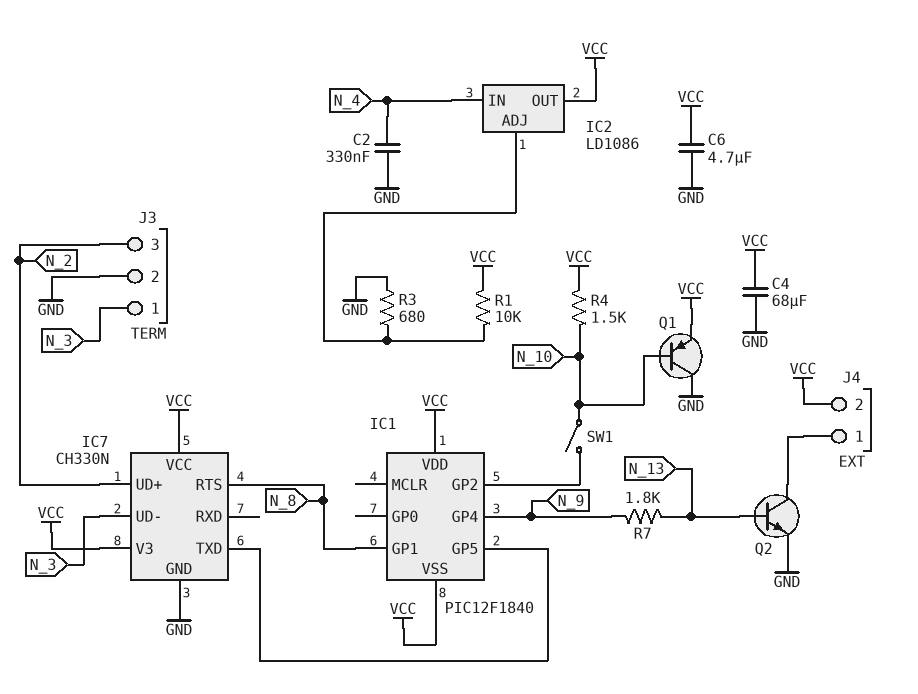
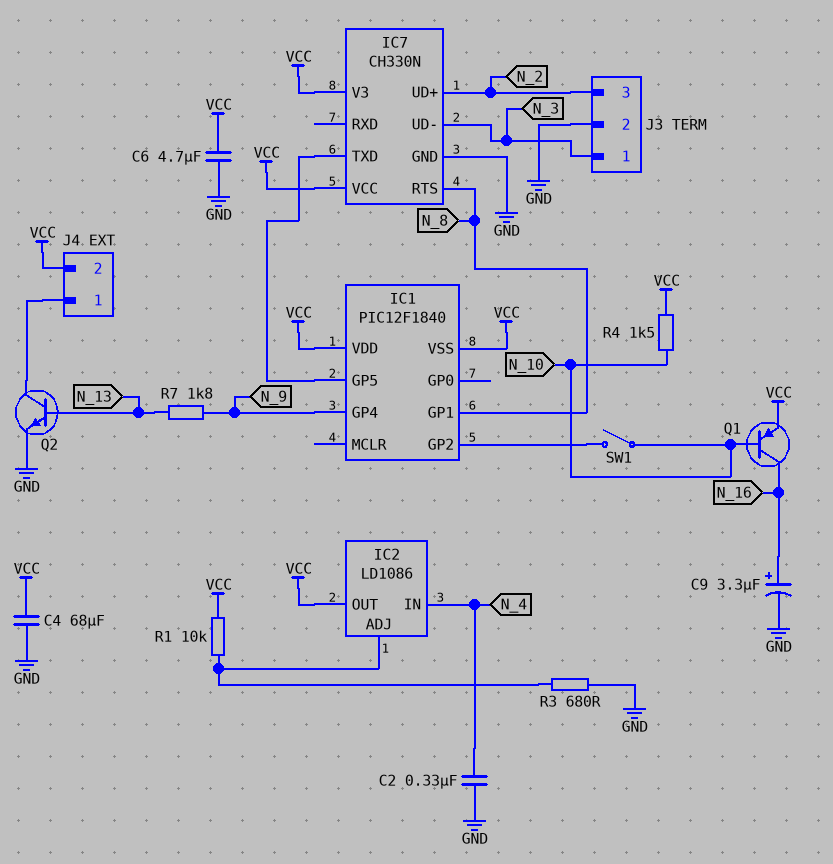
C9: none -> 3.3uF (plus N_16, minus GND)
Q1: PNP (B N_10, C GND, E VCC) -> PNP (B N_10, C N_16, E VCC)

